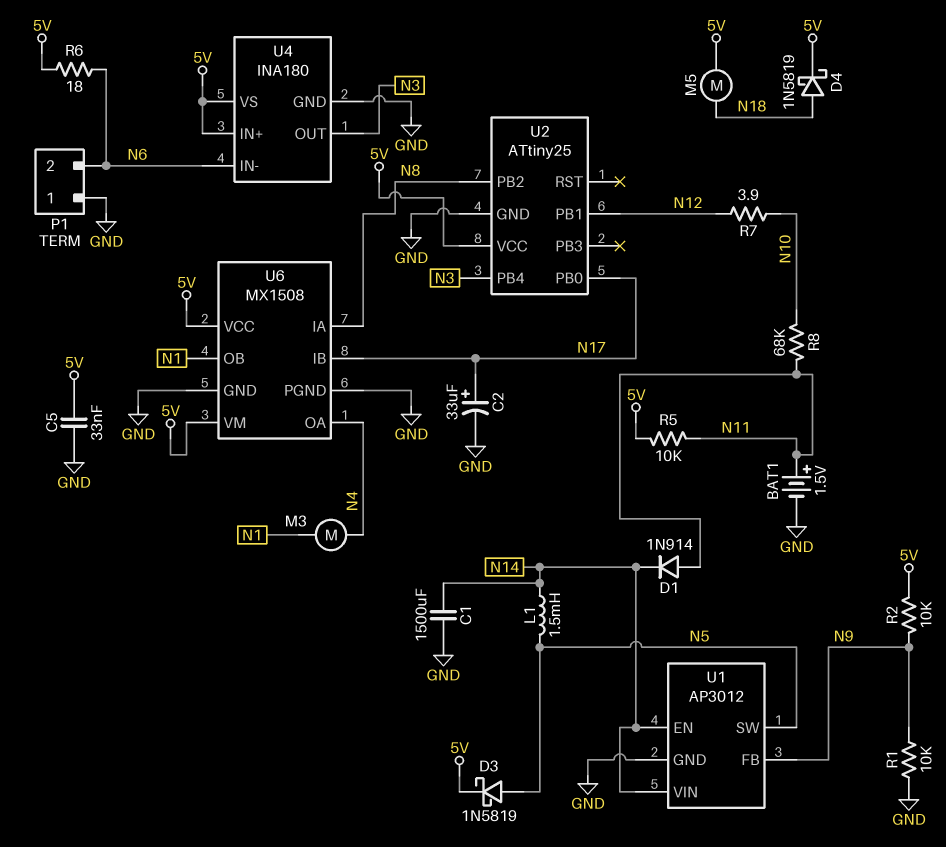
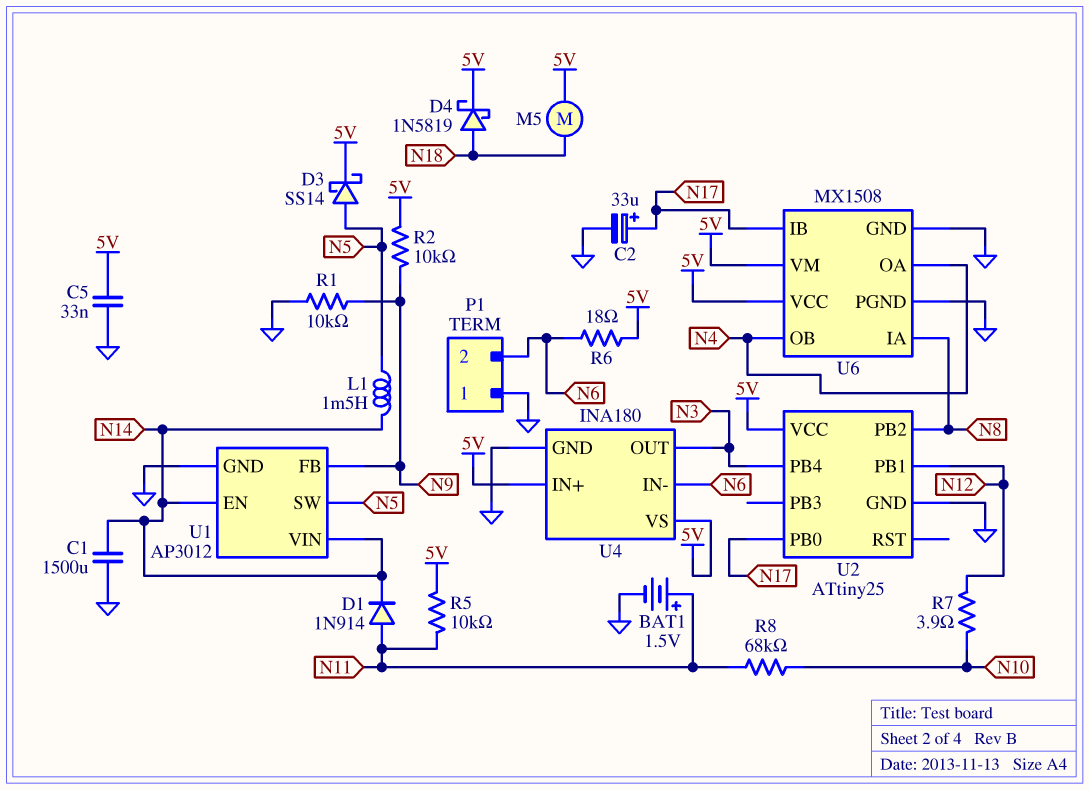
D3: schottky 1N5819 (A N5, K 5V) -> schottky SS14 (A N5, K 5V)
M3: motor (N1, N4) -> none
U6 pin OB: N1 -> N4

